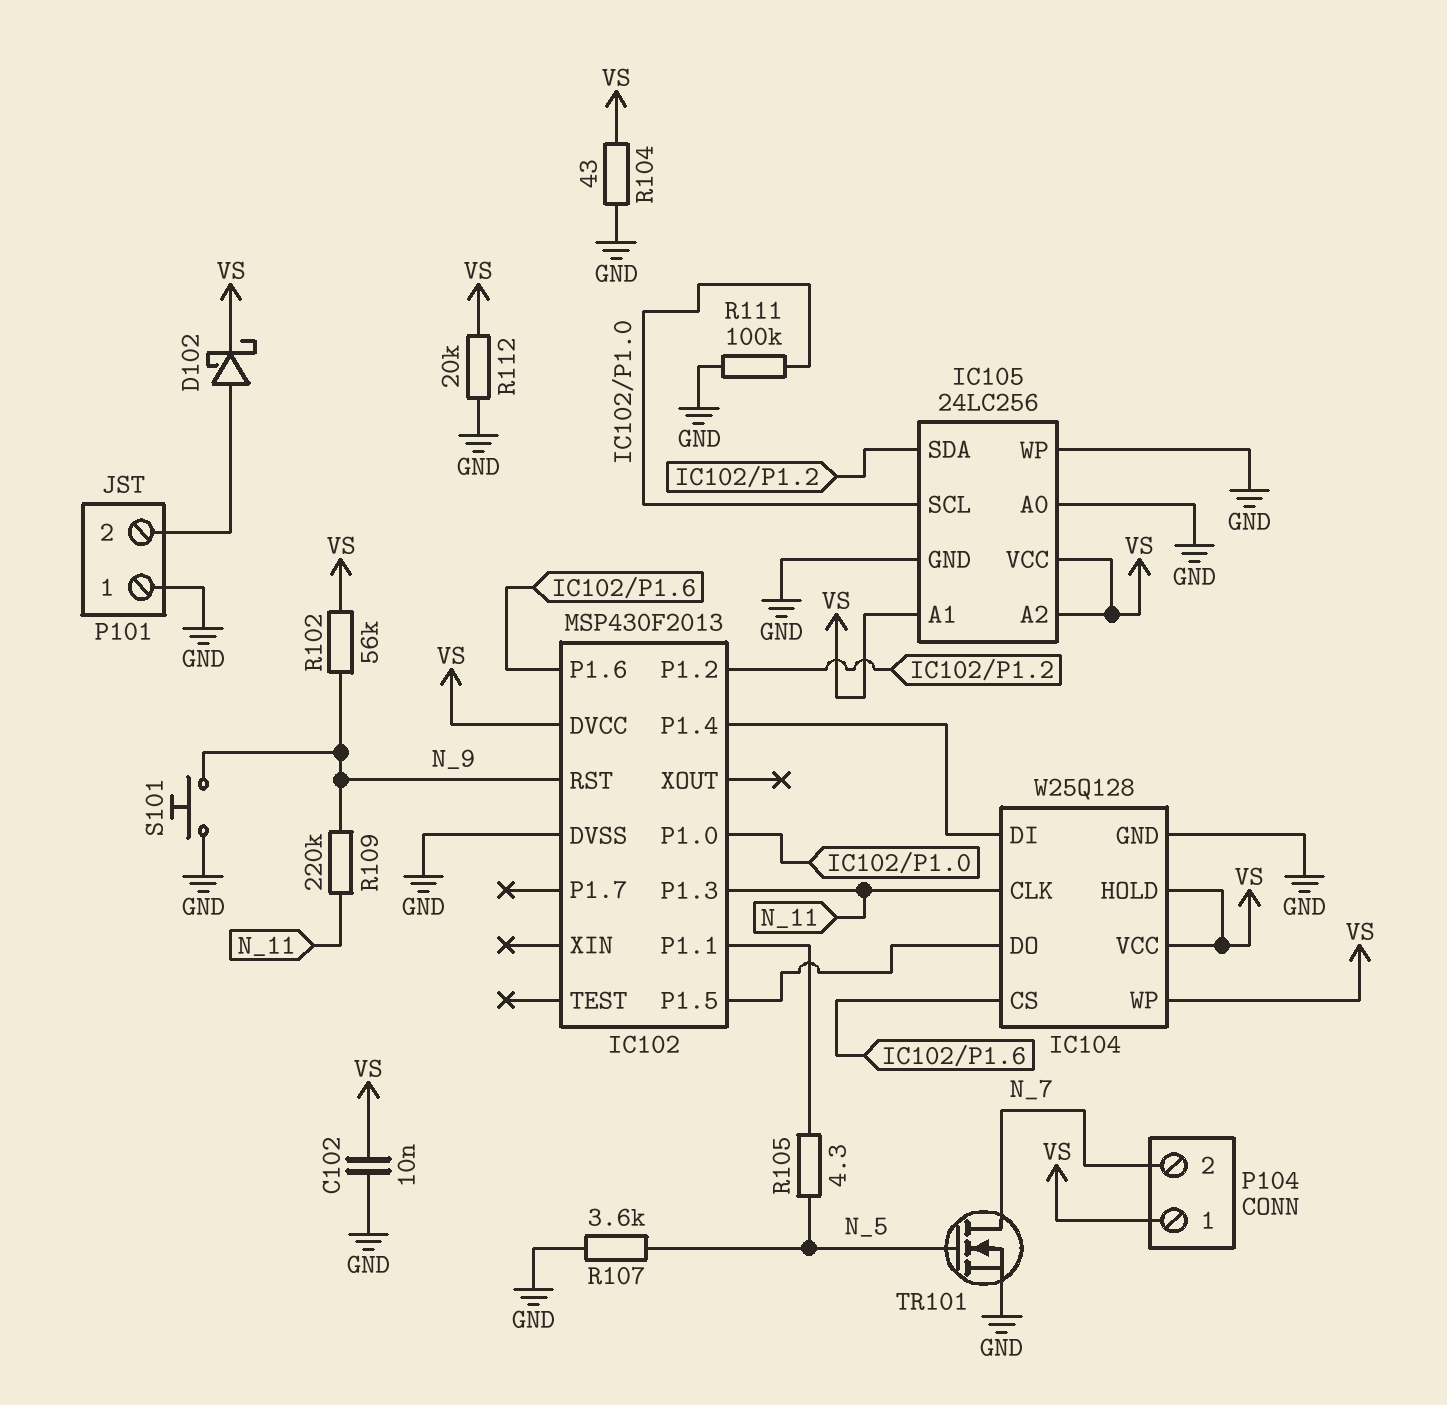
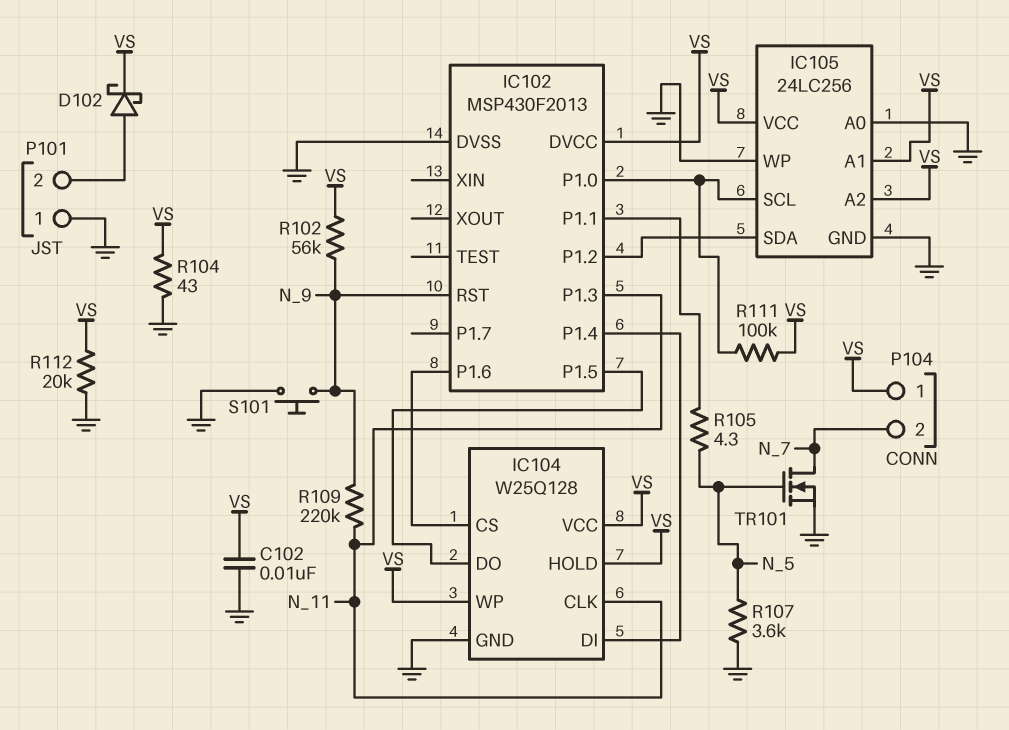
R111: 100k (GND, IC102/P1.0) -> 100k (IC102/P1.0, VS)

